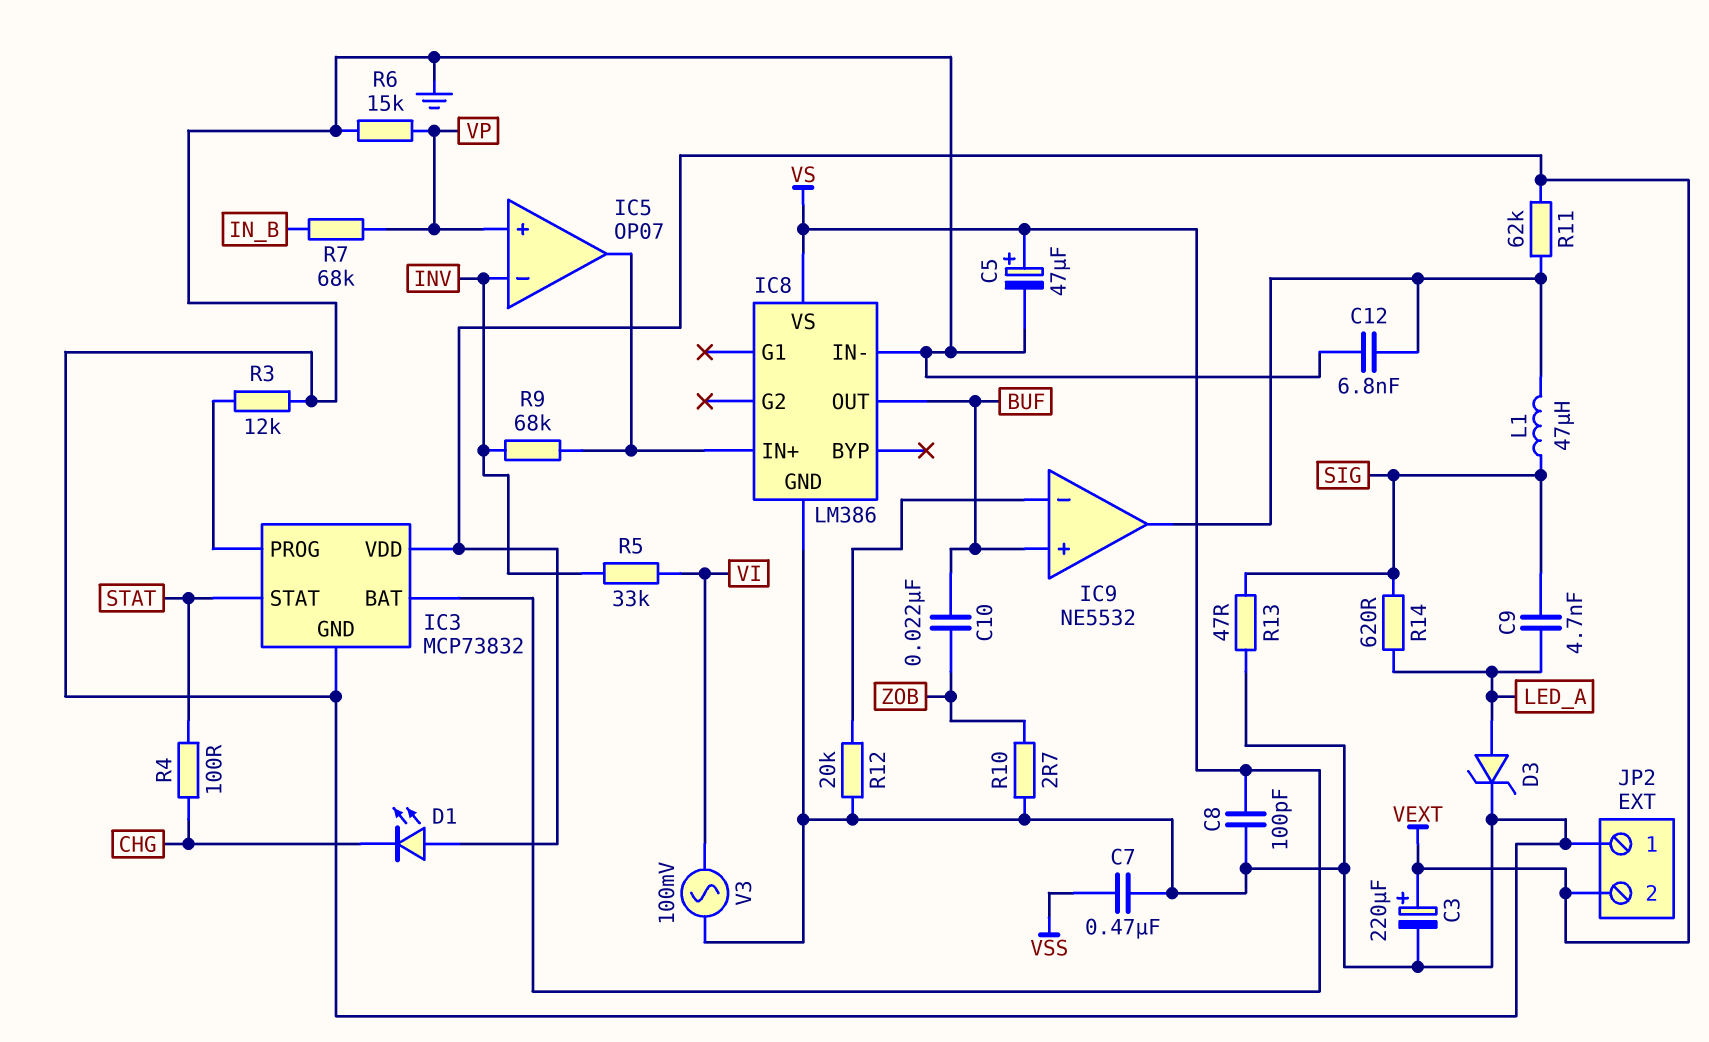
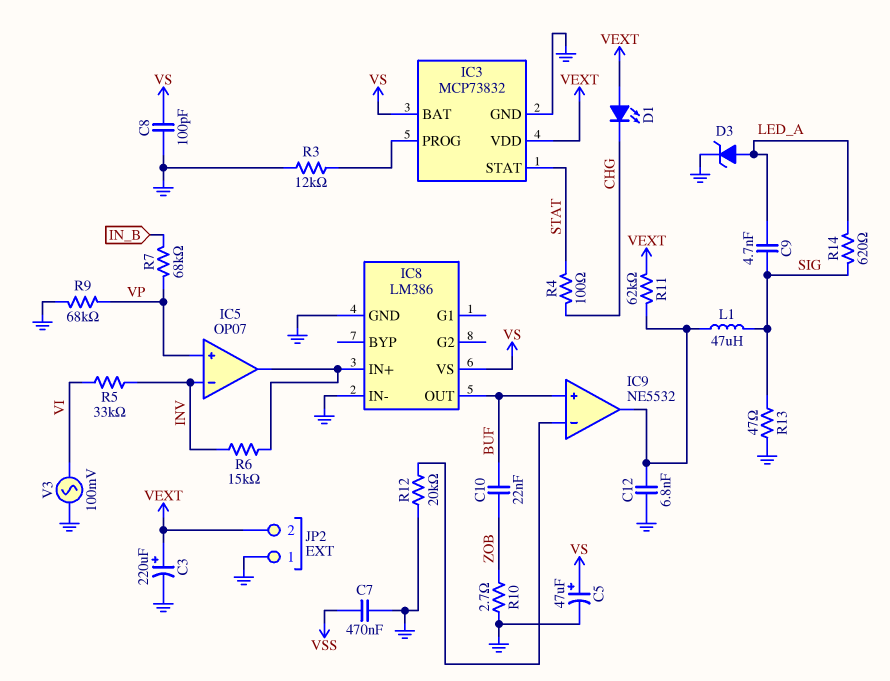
R6: 15k (GND, VP) -> 15k (IC5/out, INV)
R9: 68k (IC5/out, INV) -> 68k (GND, VP)

